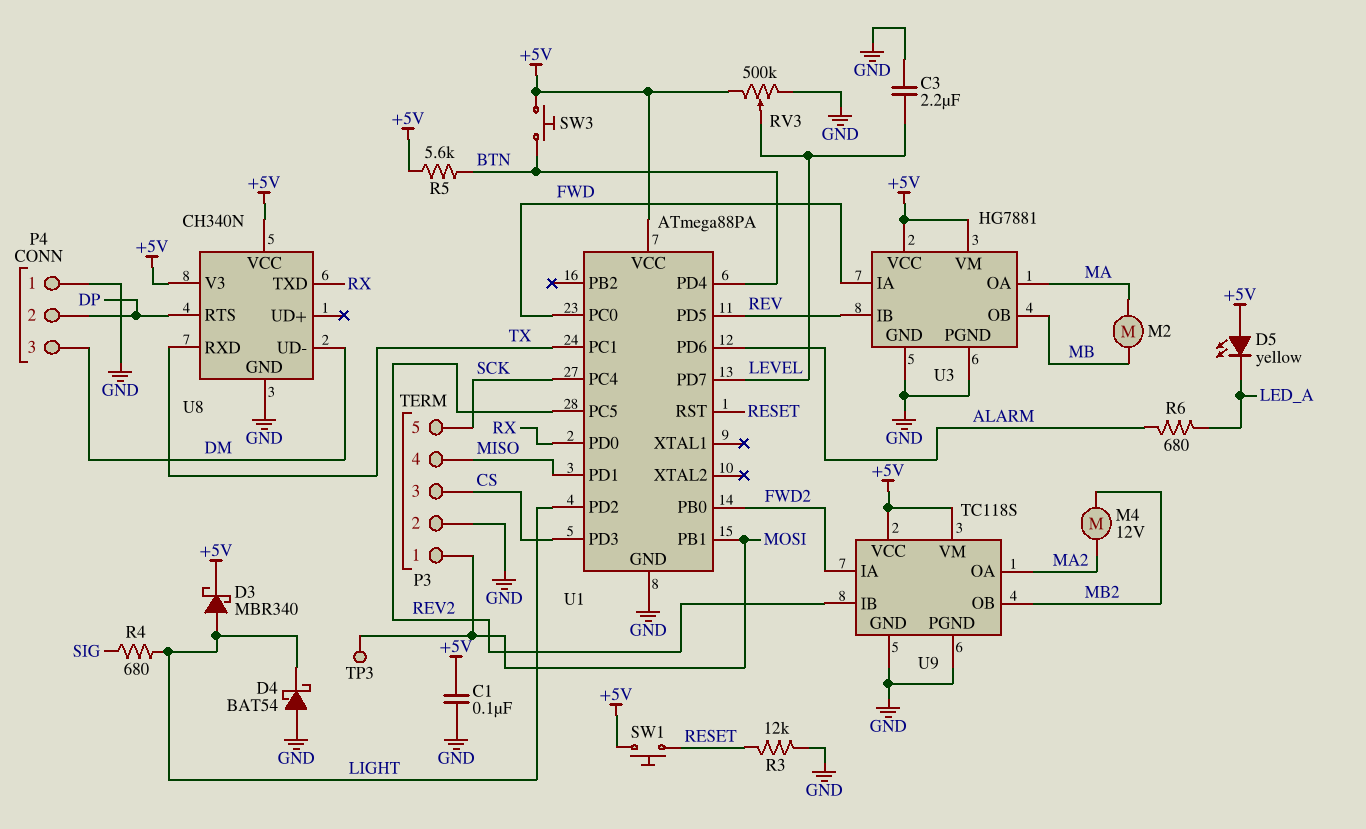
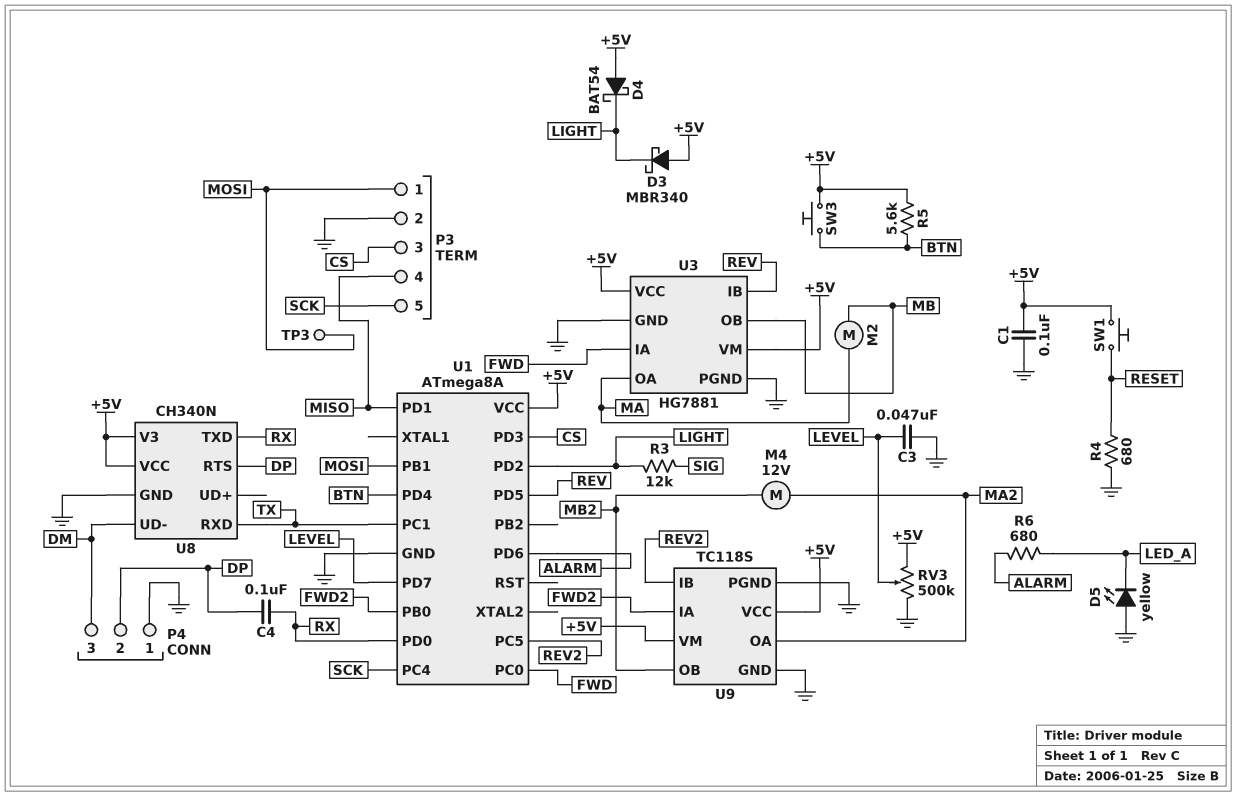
C3: 2.2uF (GND, LEVEL) -> 47nF (GND, LEVEL)
C4: none -> 100nF (DP, RX)
D3: schottky MBR340 (A LIGHT, K +5V) -> schottky MBR340 (A +5V, K LIGHT)
D4: schottky BAT54 (A GND, K LIGHT) -> schottky BAT54 (A +5V, K LIGHT)
D5: LED yellow (A +5V, K LED_A) -> LED yellow (A GND, K LED_A)
R3: 12k (GND, RESET) -> 12k (LIGHT, SIG)
R4: 680 (LIGHT, SIG) -> 680 (GND, RESET)
U1: ATmega88PA -> ATmega8A
U1 pin RST: RESET -> none

